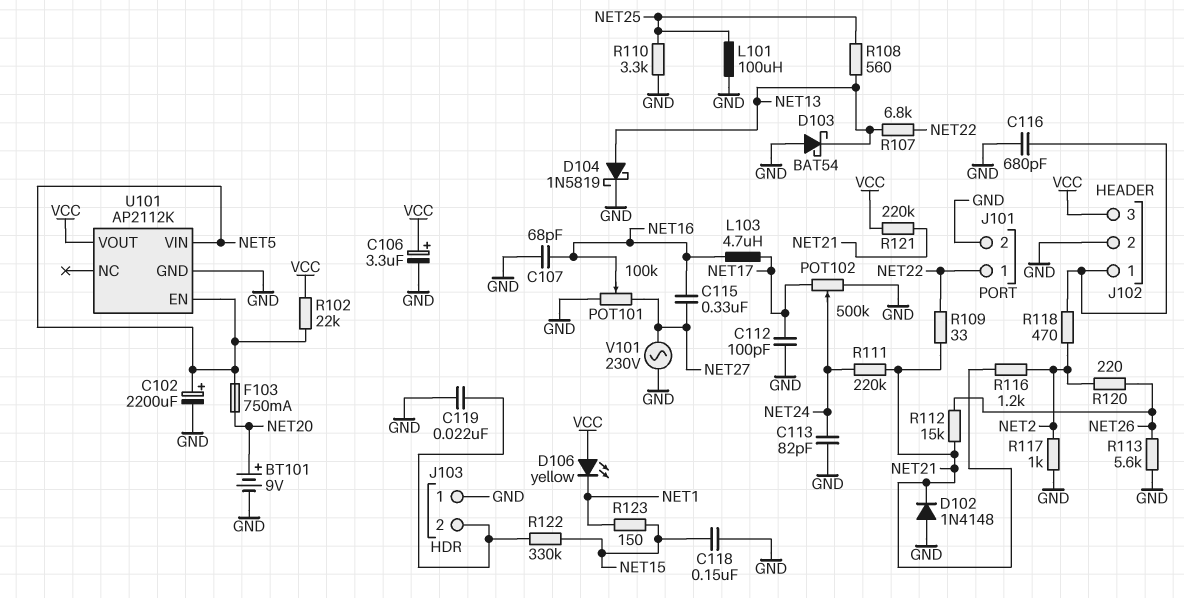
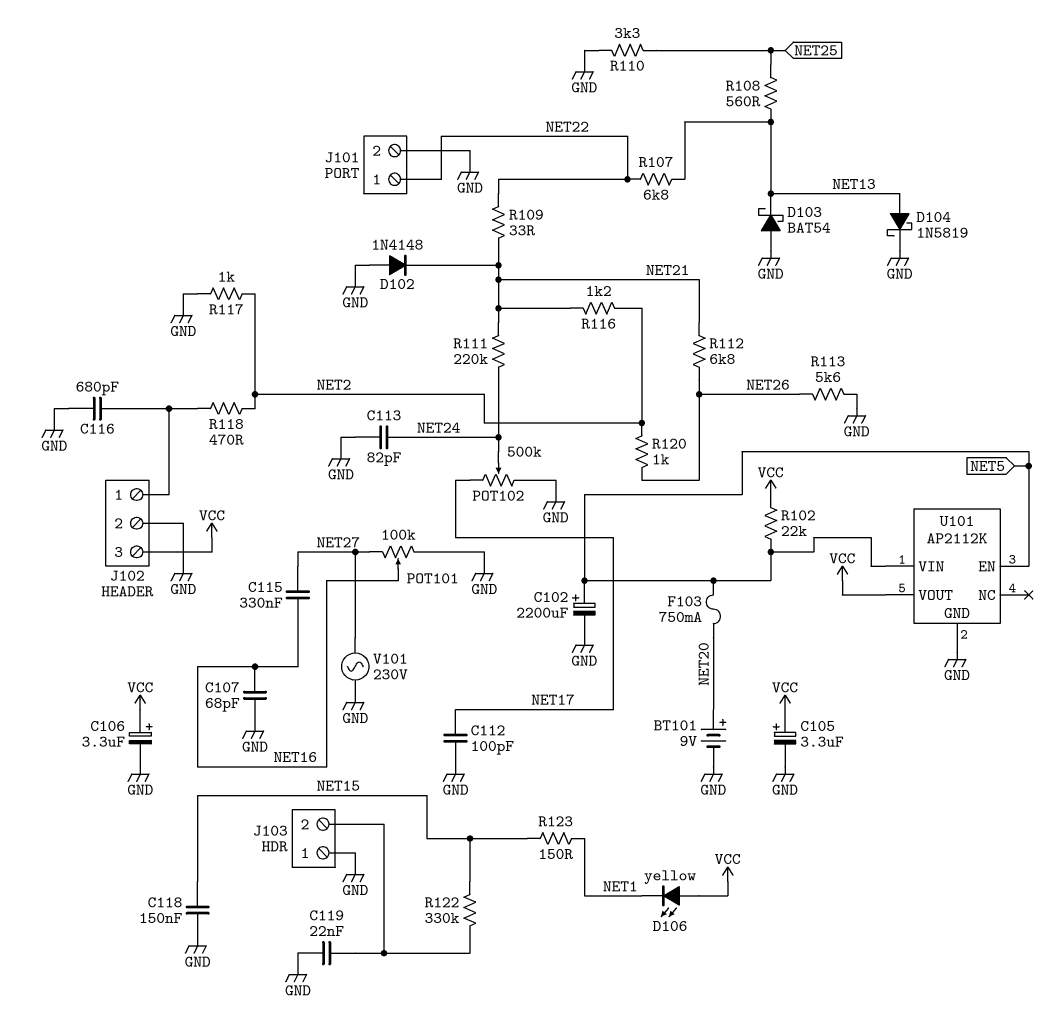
C105: none -> 3.3uF (plus VCC, minus GND)
L101: 100uH (GND, NET25) -> none
L103: 4.7uH (NET16, NET17) -> none
R112: 15k (NET21, NET26) -> 6.8k (NET21, NET26)
R120: 220 (NET2, NET26) -> 1k (NET2, NET26)
R121: 220k (NET21, VCC) -> none

